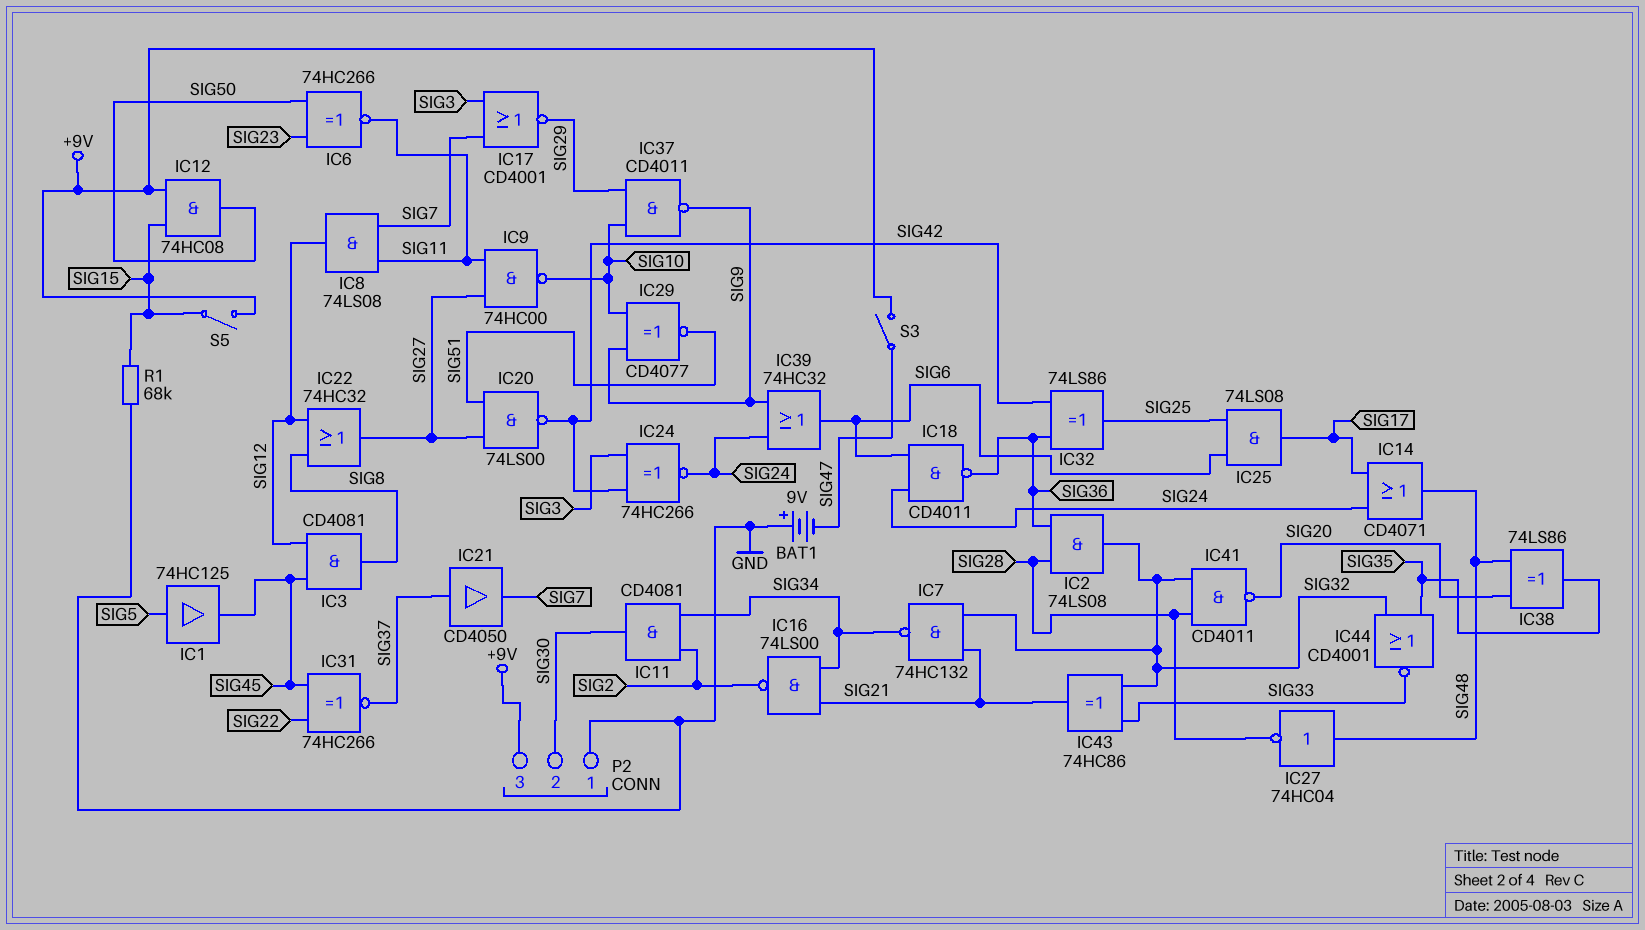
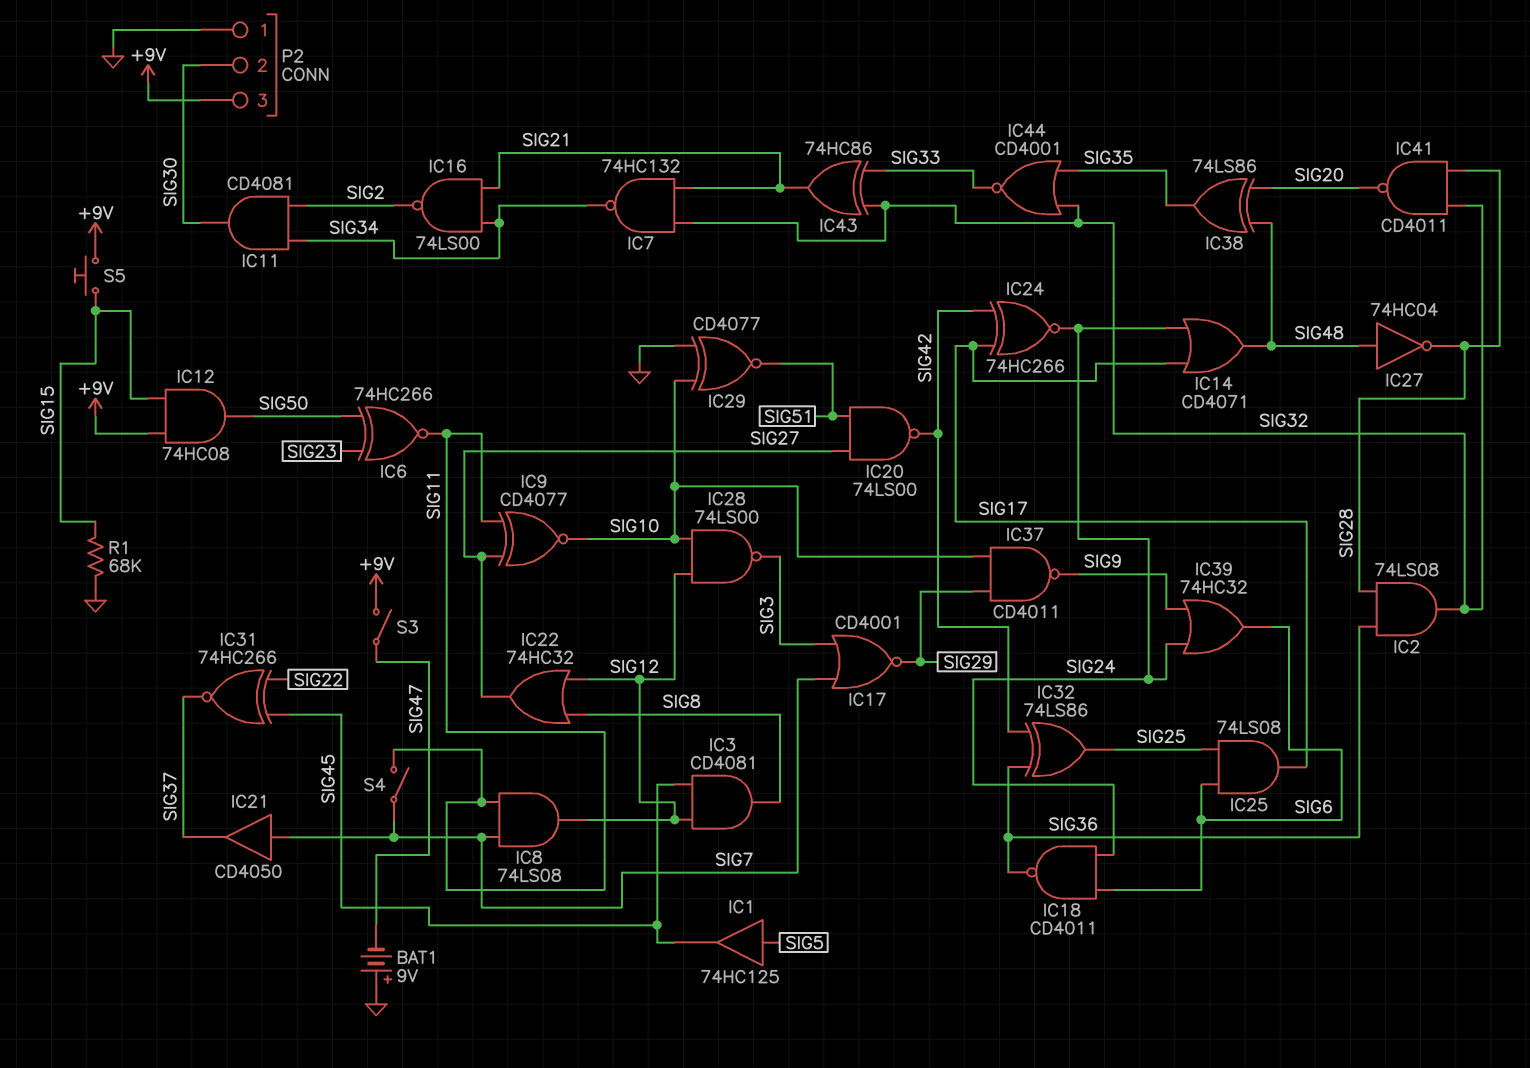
IC9: NAND 74HC00 (in SIG11, in SIG27, out SIG10) -> XNOR CD4077 (in SIG11, in SIG27, out SIG10)
IC21: buffer CD4050 (in SIG37, out SIG7) -> buffer CD4050 (in SIG7, out SIG37)
IC24: XNOR 74HC266 (in SIG3, in SIG42, out SIG24) -> XNOR 74HC266 (in SIG17, in SIG42, out SIG24)
IC28: none -> NAND 74LS00 (in SIG10, in SIG12, out SIG3)
IC29: XNOR CD4077 (in SIG9, in SIG10, out SIG51) -> XNOR CD4077 (in GND, in SIG10, out SIG51)
S4: none -> switch (SIG7, SIG11)
S5: switch (+9V, SIG15) -> button (+9V, SIG15)

